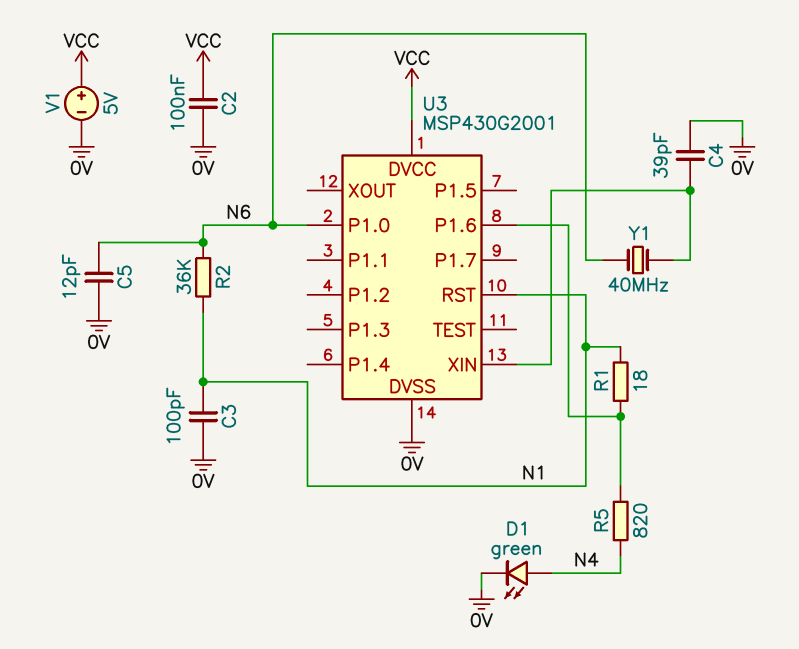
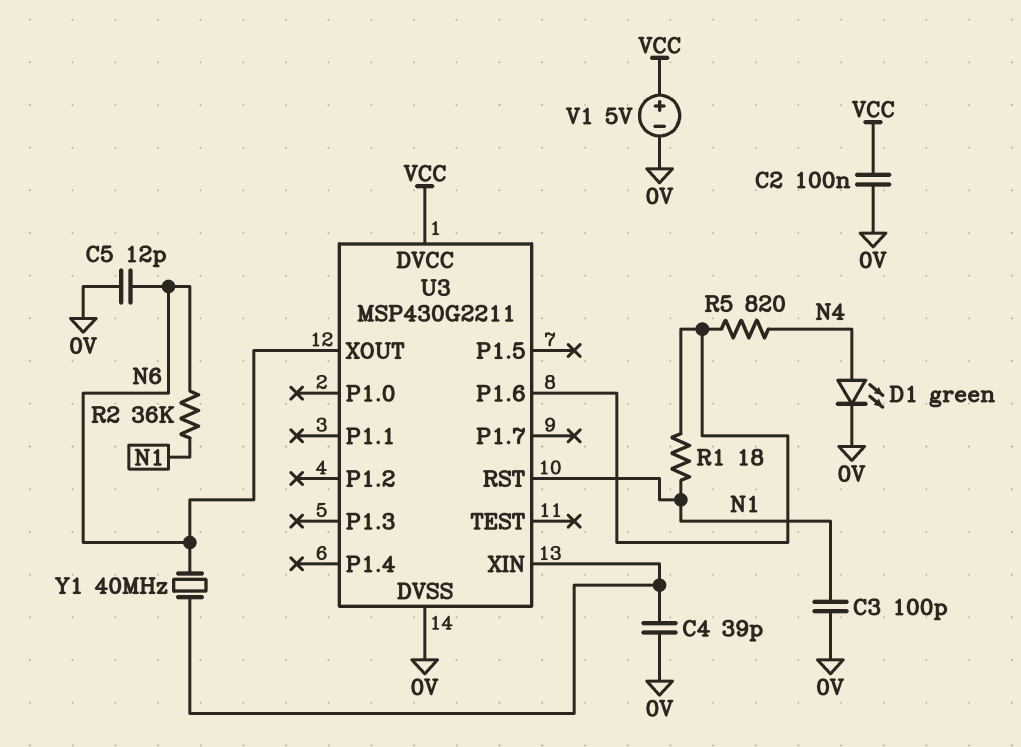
U3: MSP430G2001 -> MSP430G2211
U3 pin P1.0: N6 -> none
U3 pin XOUT: none -> N6

